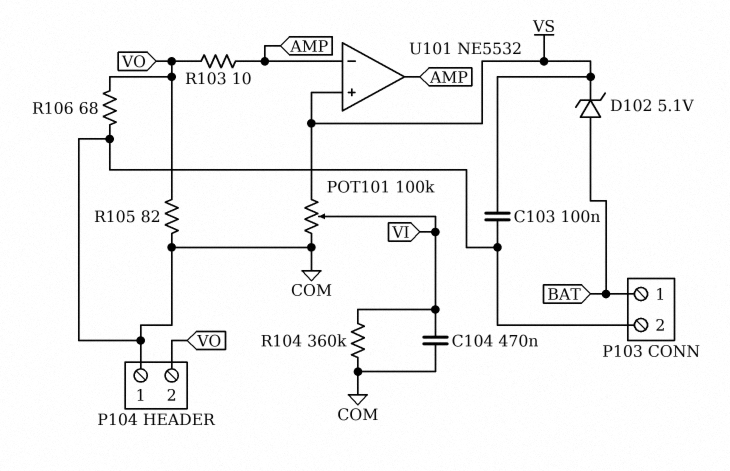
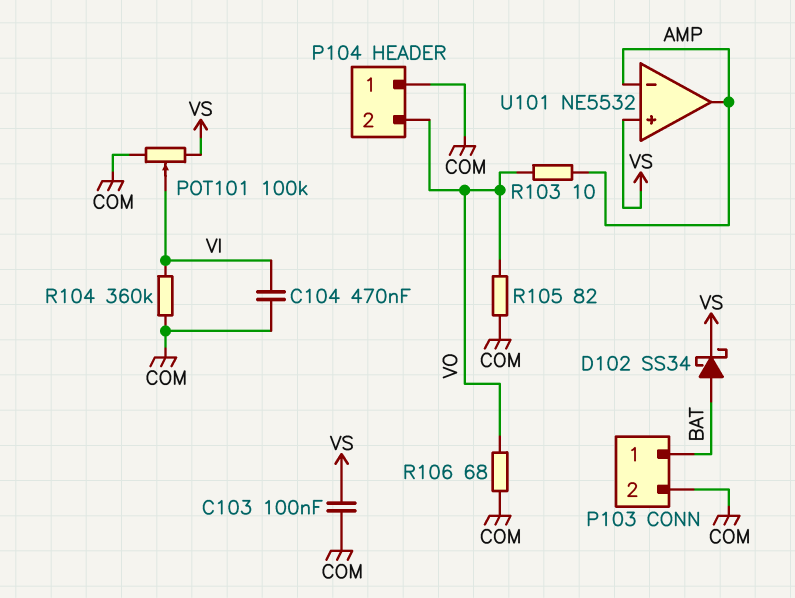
D102: zener 5.1V (A BAT, K VS) -> schottky SS34 (A BAT, K VS)

